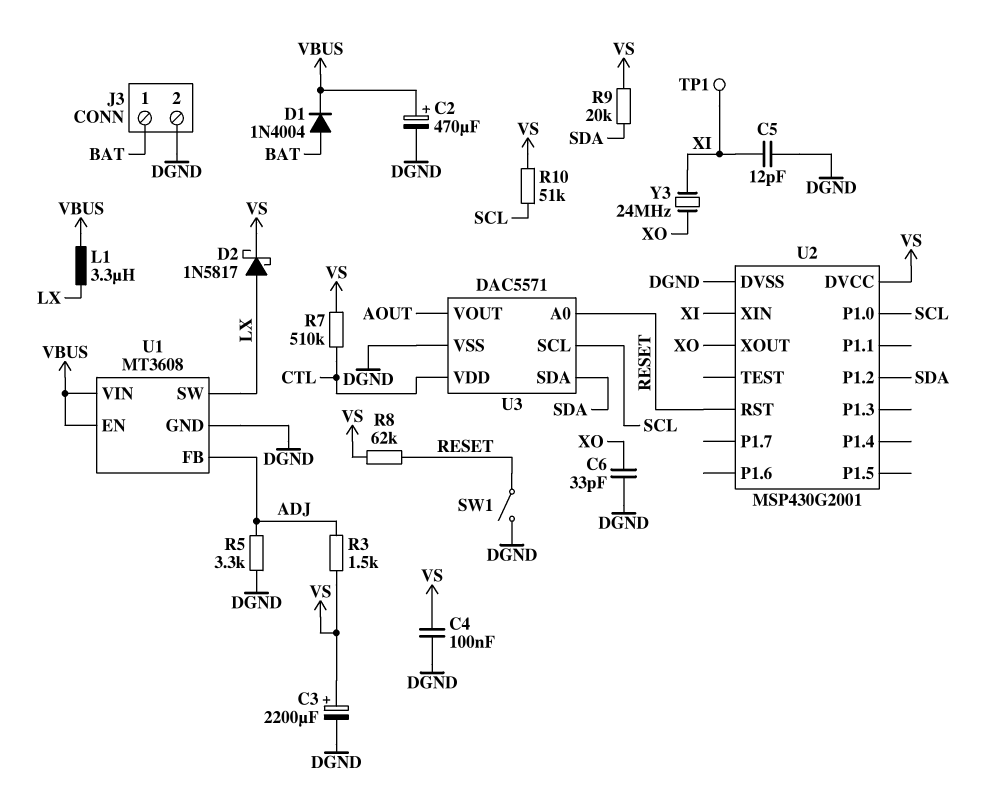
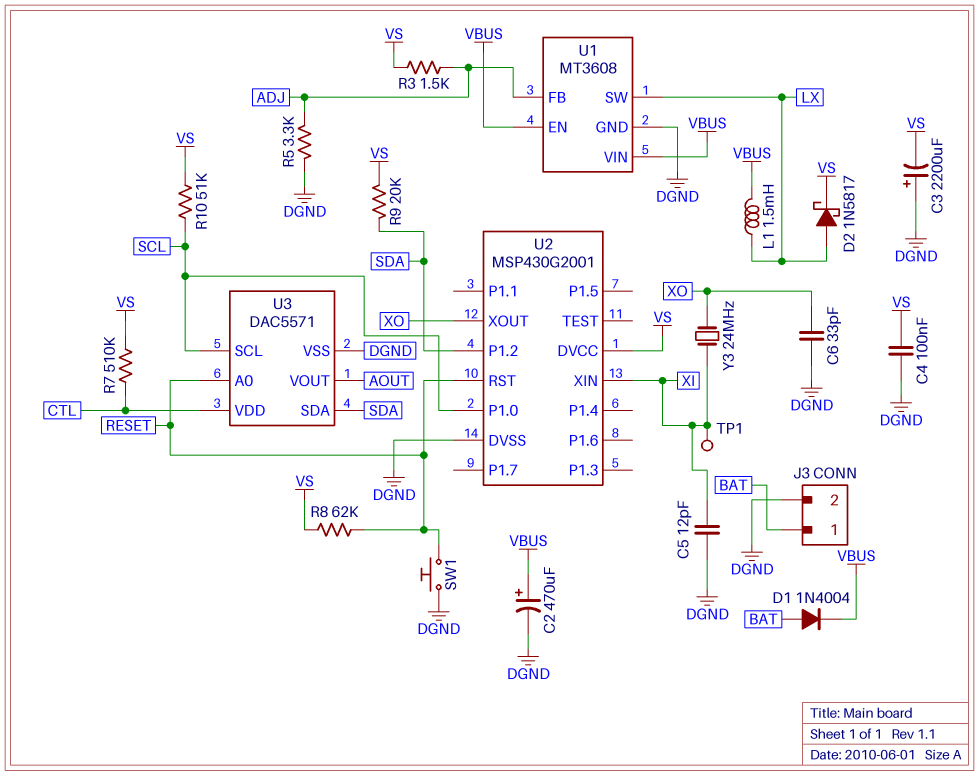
C3: 2200uF (plus VS, minus DGND) -> 2200uF (plus DGND, minus VS)
L1: 3.3uH (LX, VBUS) -> 1.5mH (LX, VBUS)
SW1: switch (DGND, RESET) -> button (DGND, RESET)

